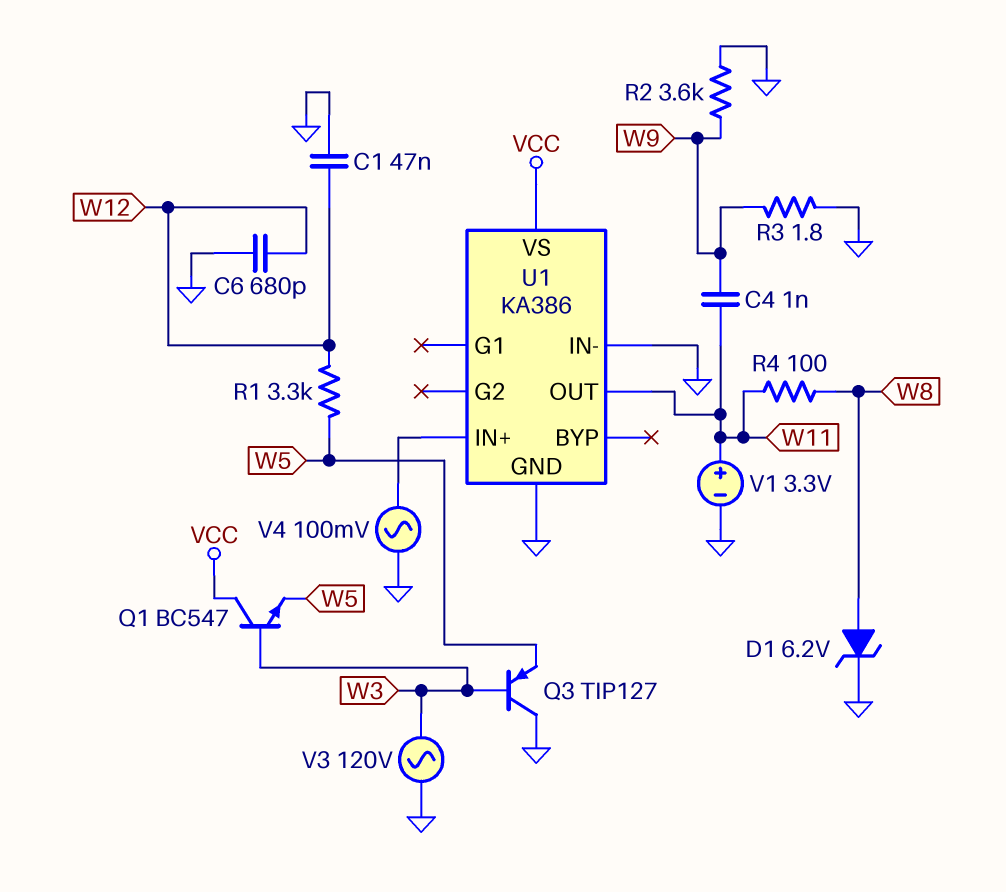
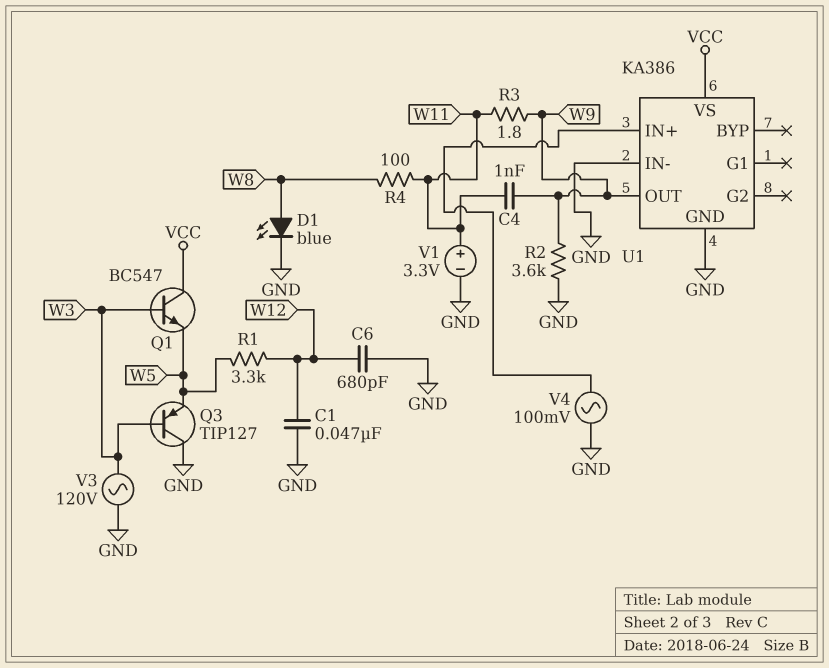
D1: zener 6.2V (A W8, K GND) -> LED blue (A W8, K GND)
R3: 1.8 (GND, W9) -> 1.8 (W9, W11)
U1 pin OUT: W11 -> W9

